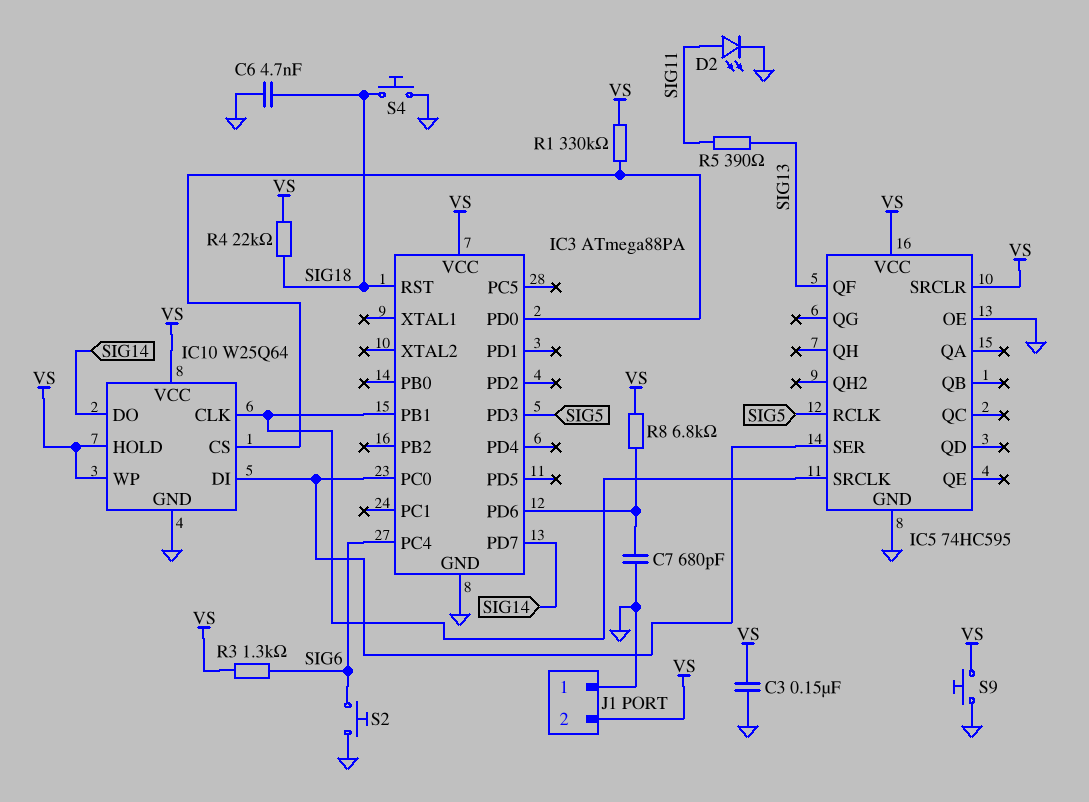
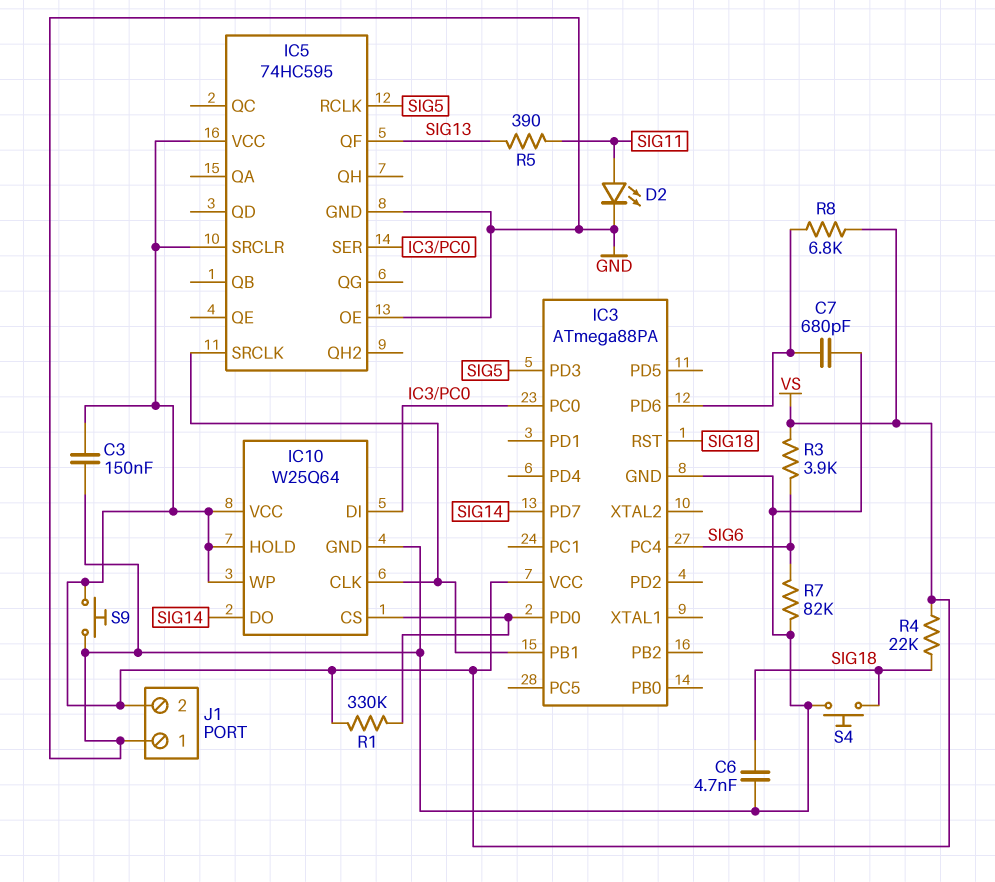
R3: 1.3k (SIG6, VS) -> 3.9k (SIG6, VS)
R7: none -> 82k (GND, SIG6)
S2: button (GND, SIG6) -> none

